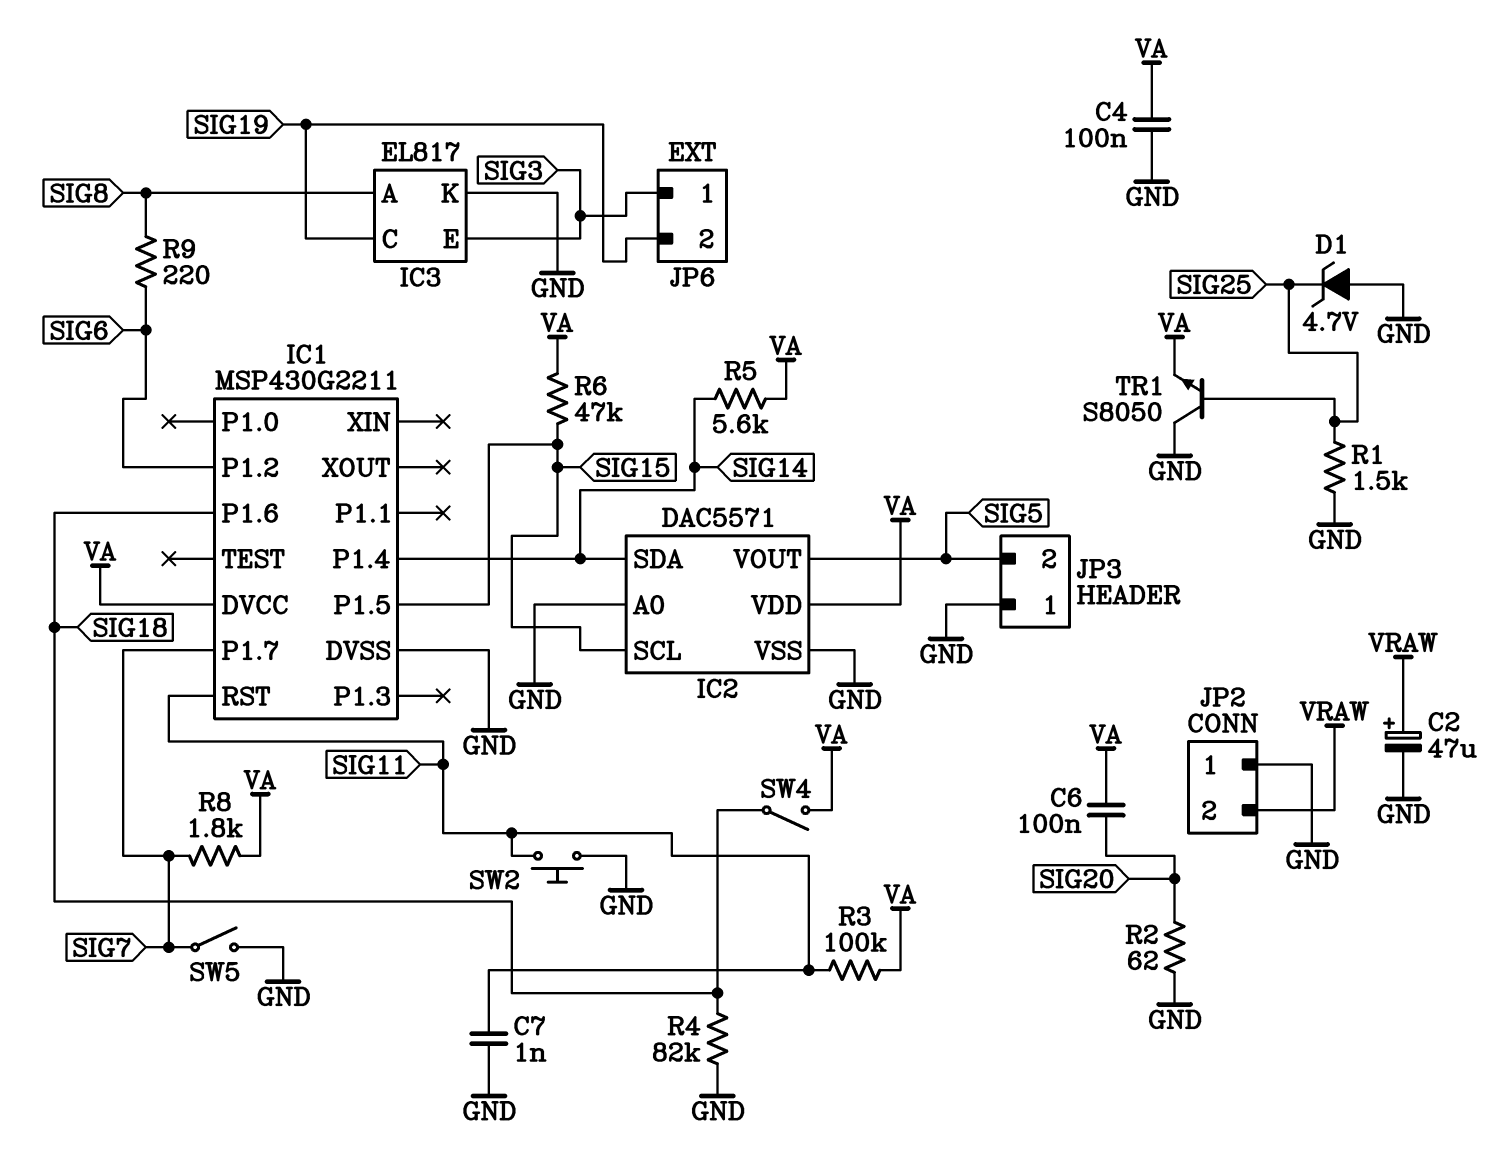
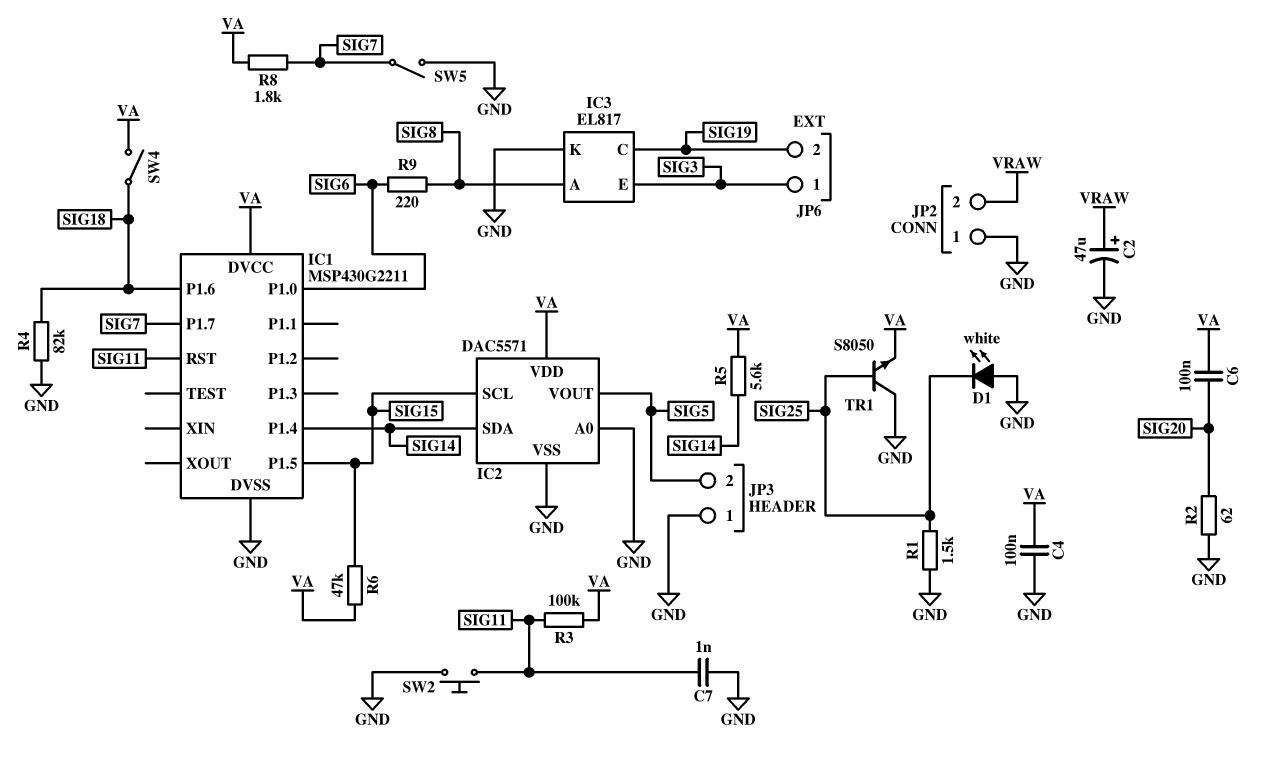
D1: zener 4.7V (A GND, K SIG25) -> LED white (A GND, K SIG25)
IC1 pin P1.0: none -> SIG6
IC1 pin P1.2: SIG6 -> none

